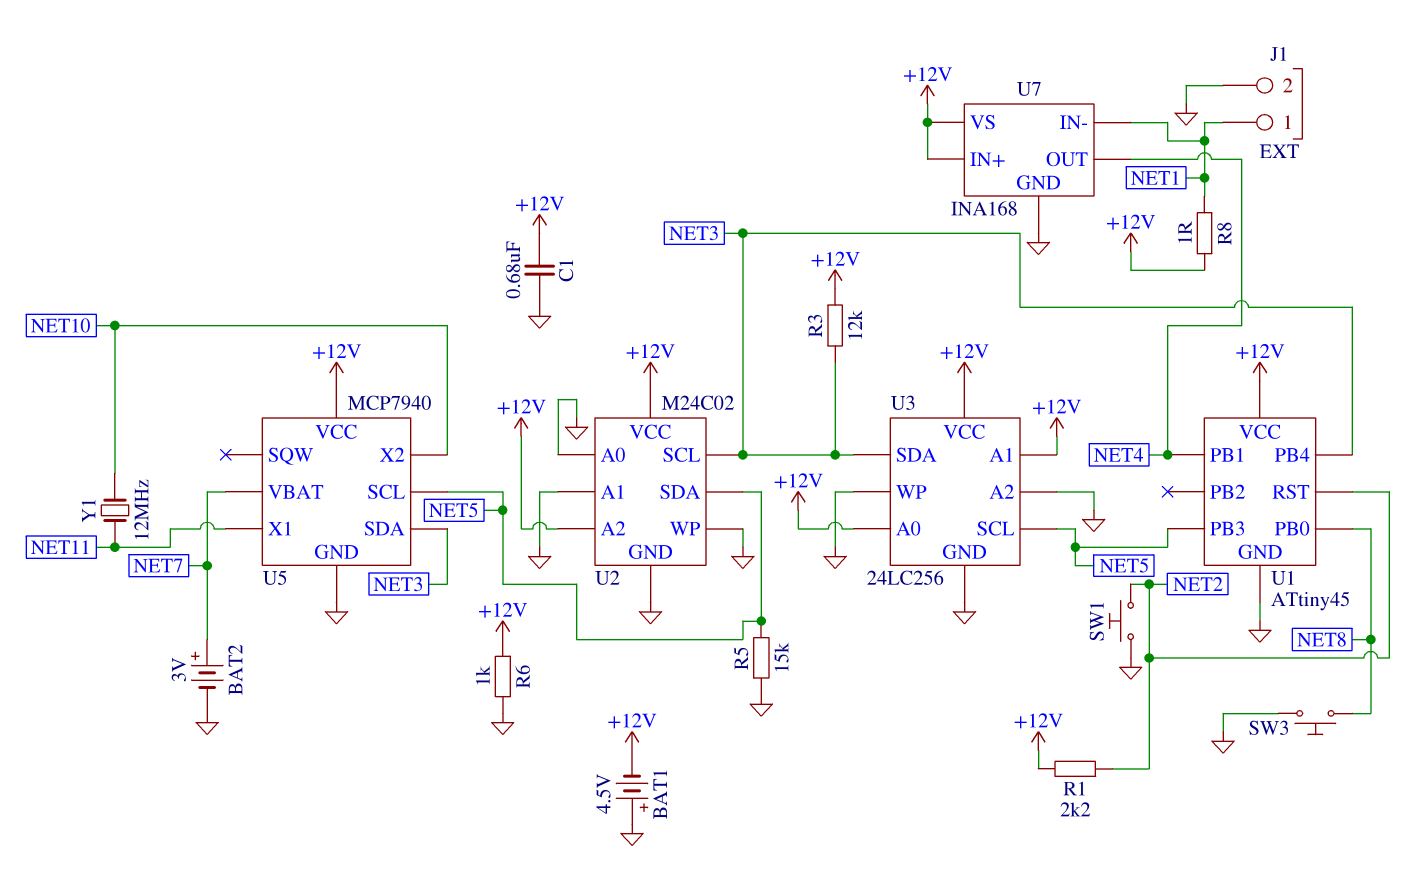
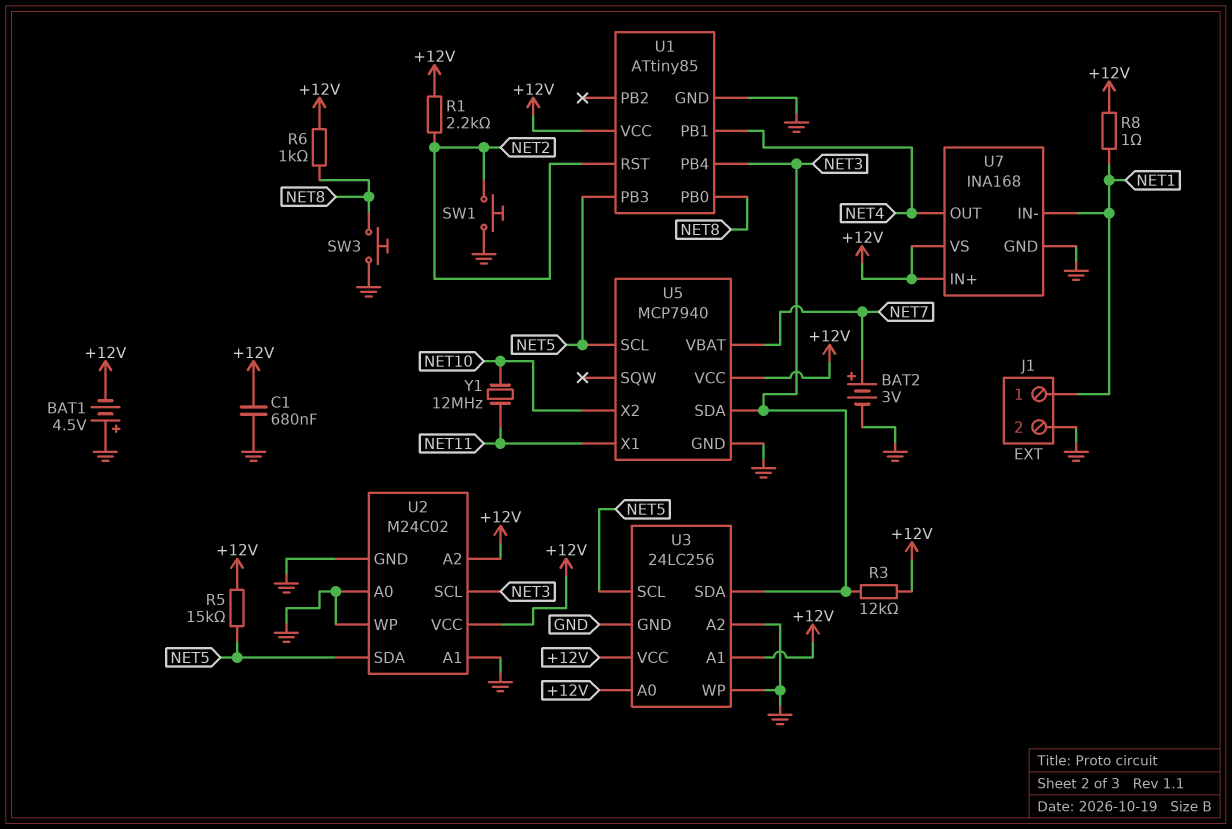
R5: 15k (GND, NET5) -> 15k (+12V, NET5)
R6: 1k (+12V, GND) -> 1k (+12V, NET8)
U1: ATtiny45 -> ATtiny85

